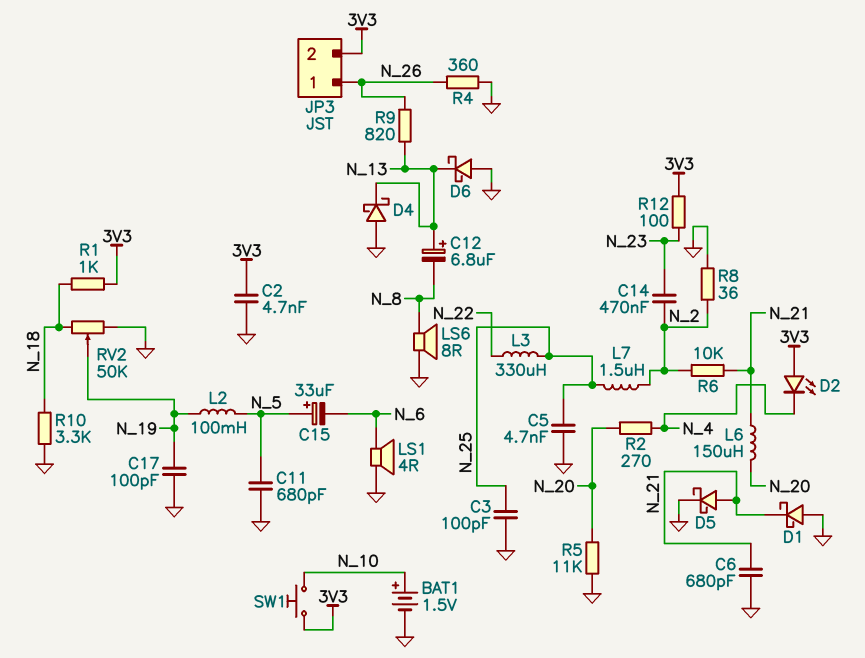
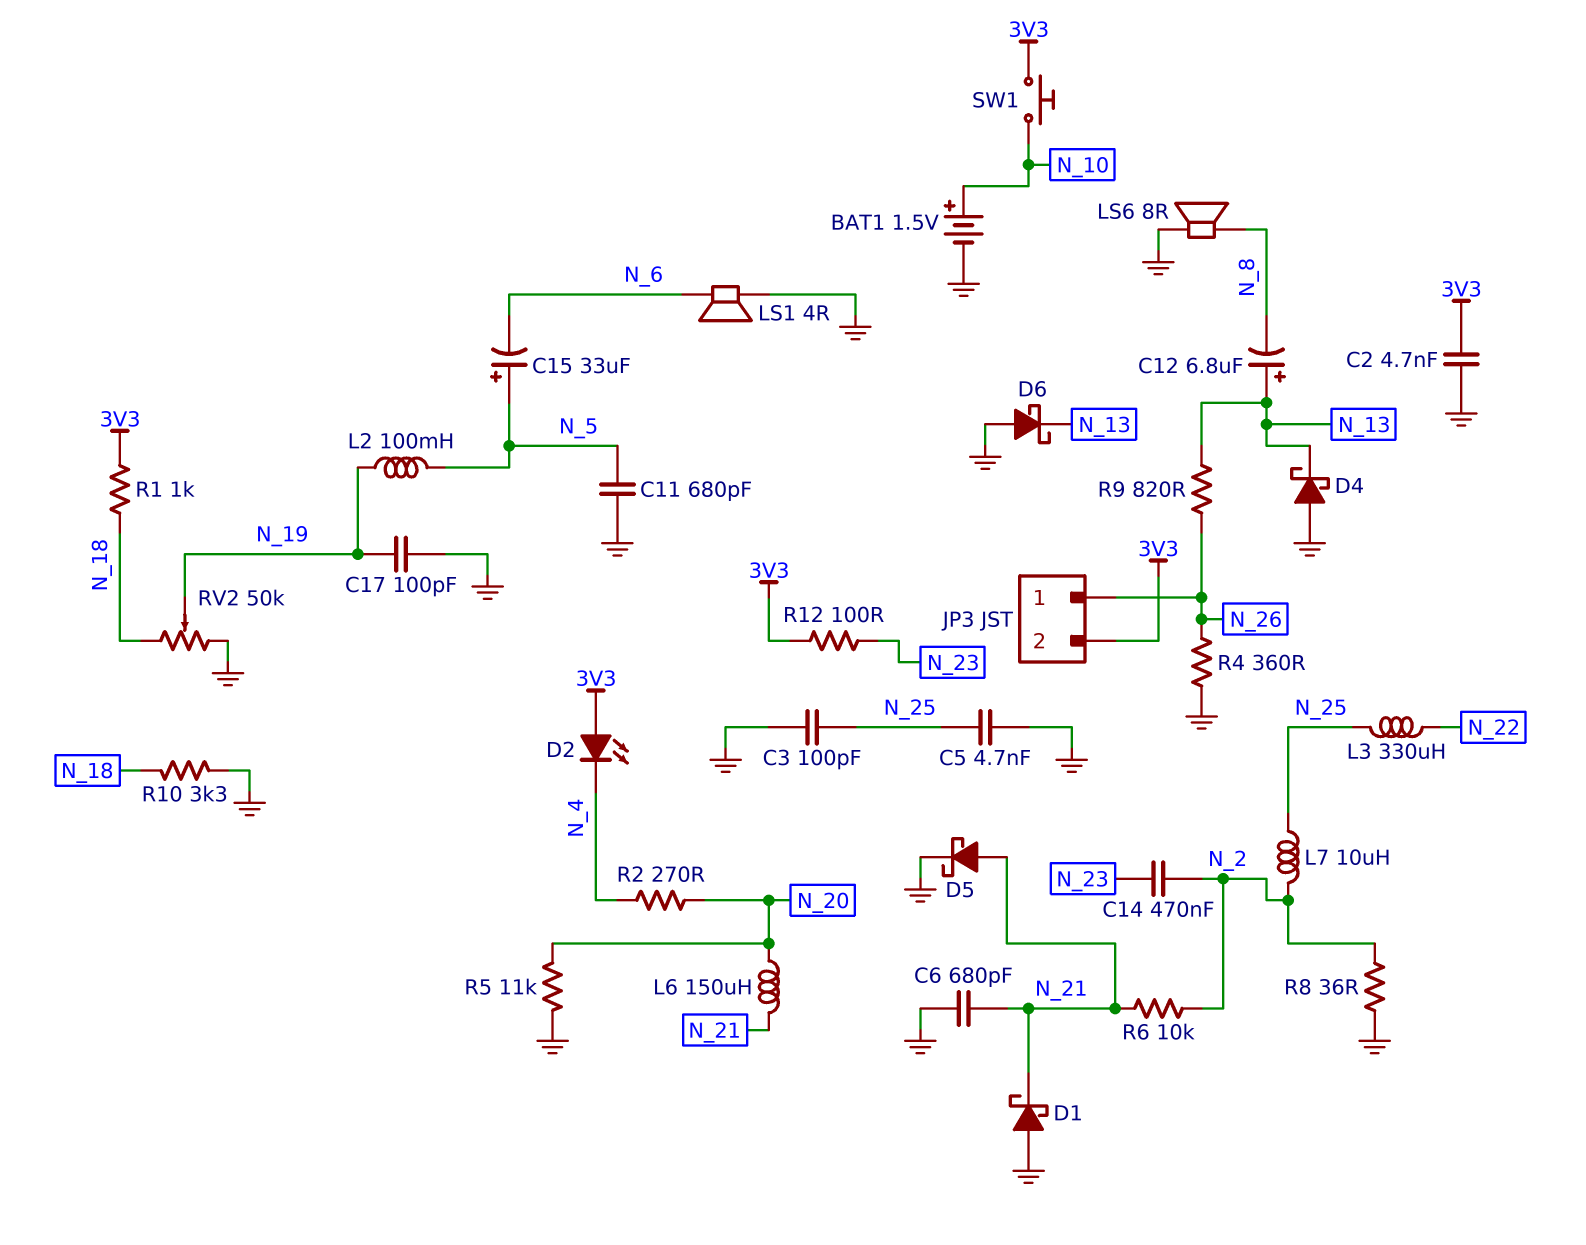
L7: 1.5uH (N_2, N_25) -> 10uH (N_2, N_25)

